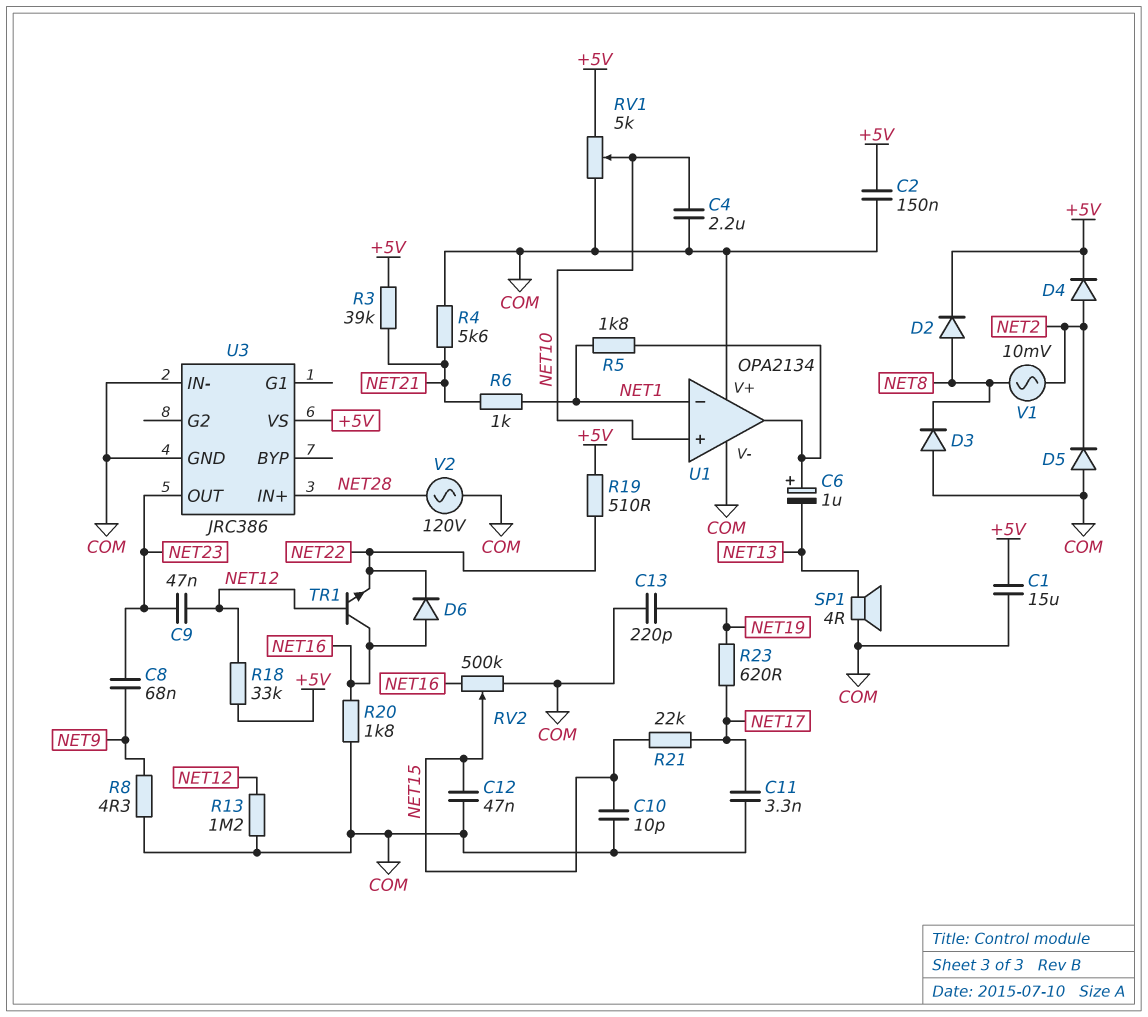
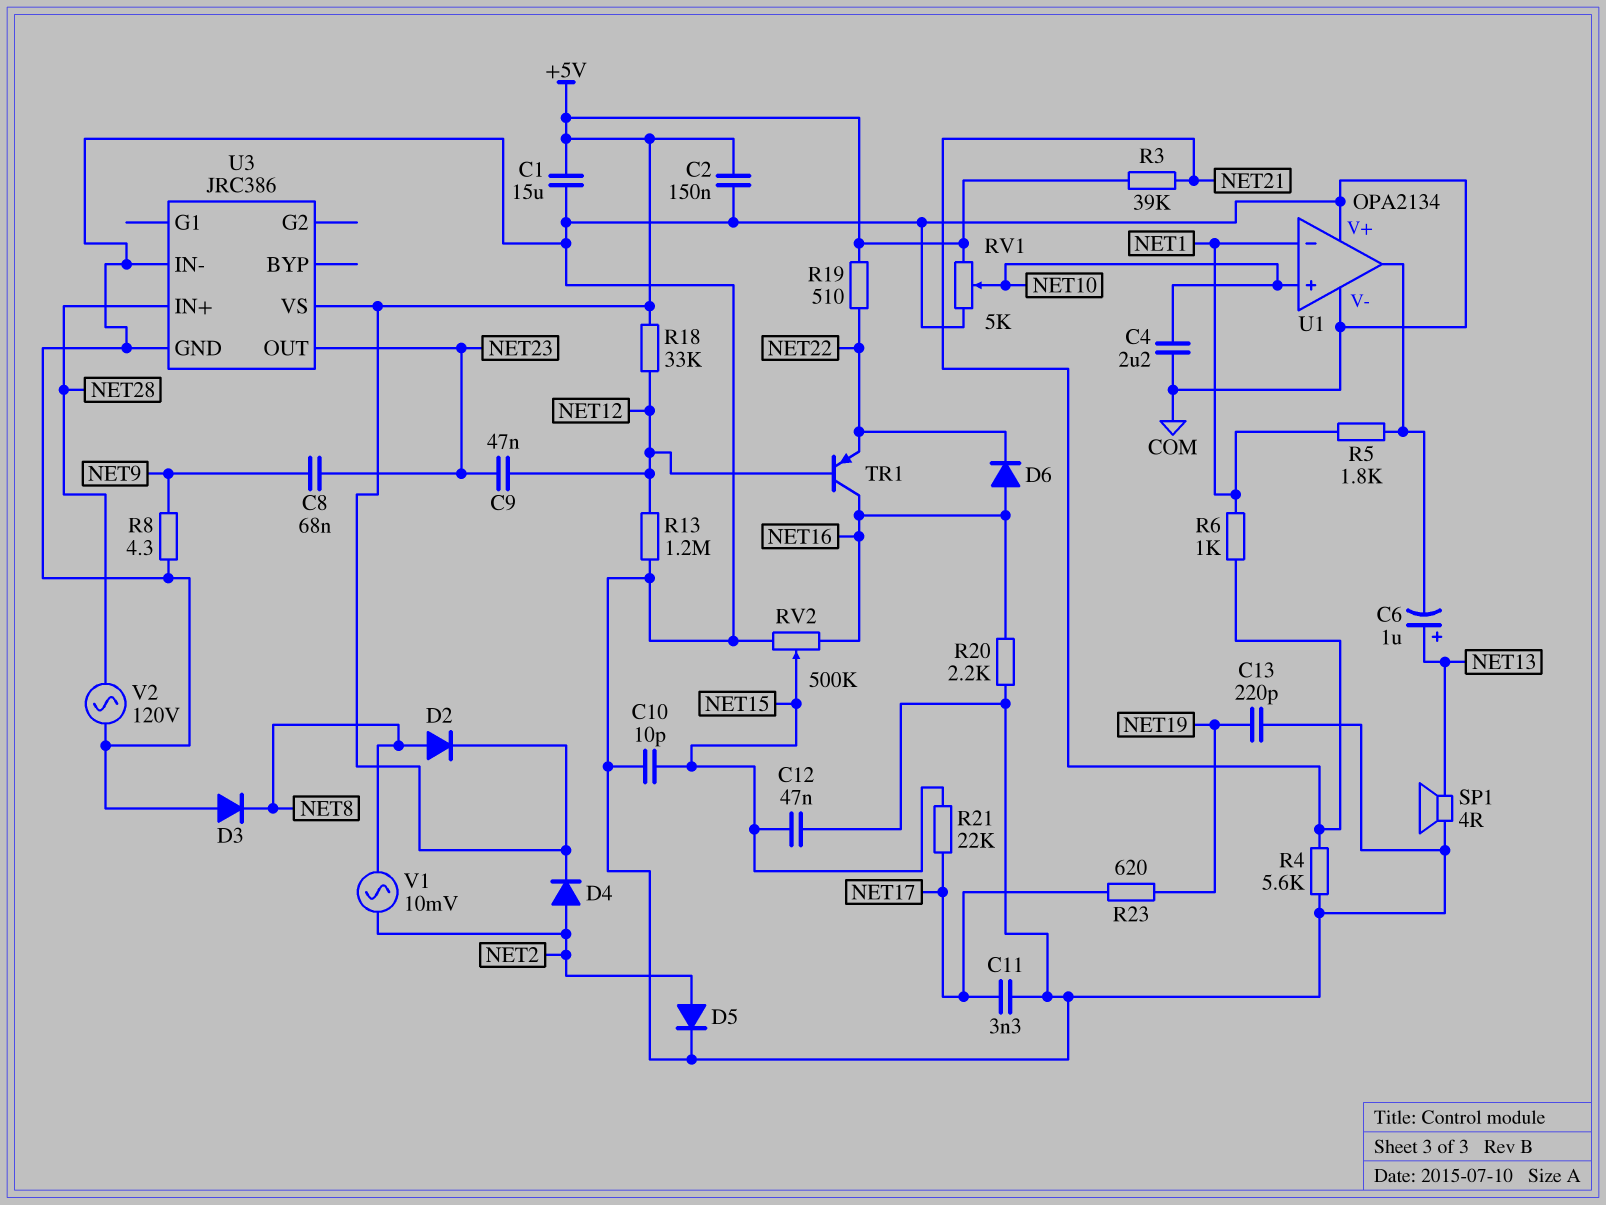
C6: 1uF (plus U1/out, minus NET13) -> 1uF (plus NET13, minus U1/out)
D5: diode (A COM, K NET2) -> diode (A NET2, K COM)
R20: 1.8k (COM, NET16) -> 2.2k (COM, NET16)
TR1: NPN (B NET12, C NET16, E NET22) -> PNP (B NET12, C NET16, E NET22)

